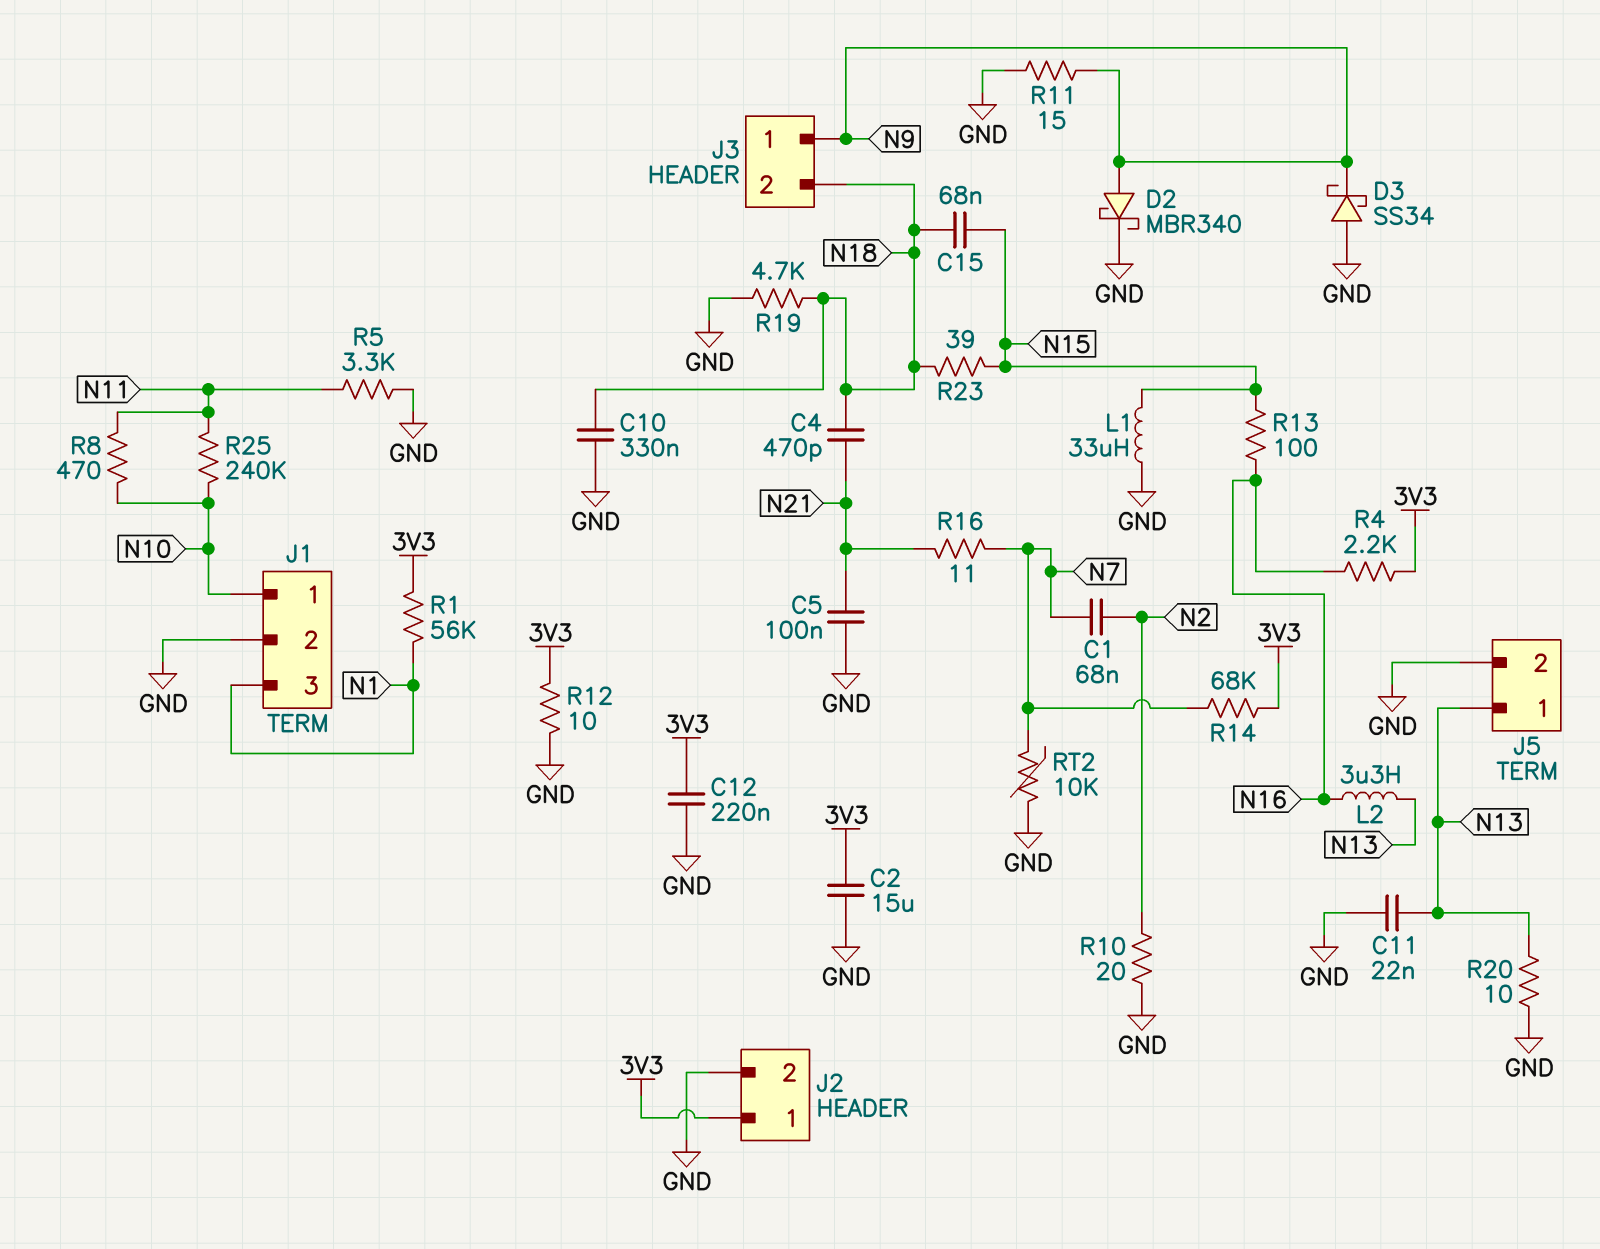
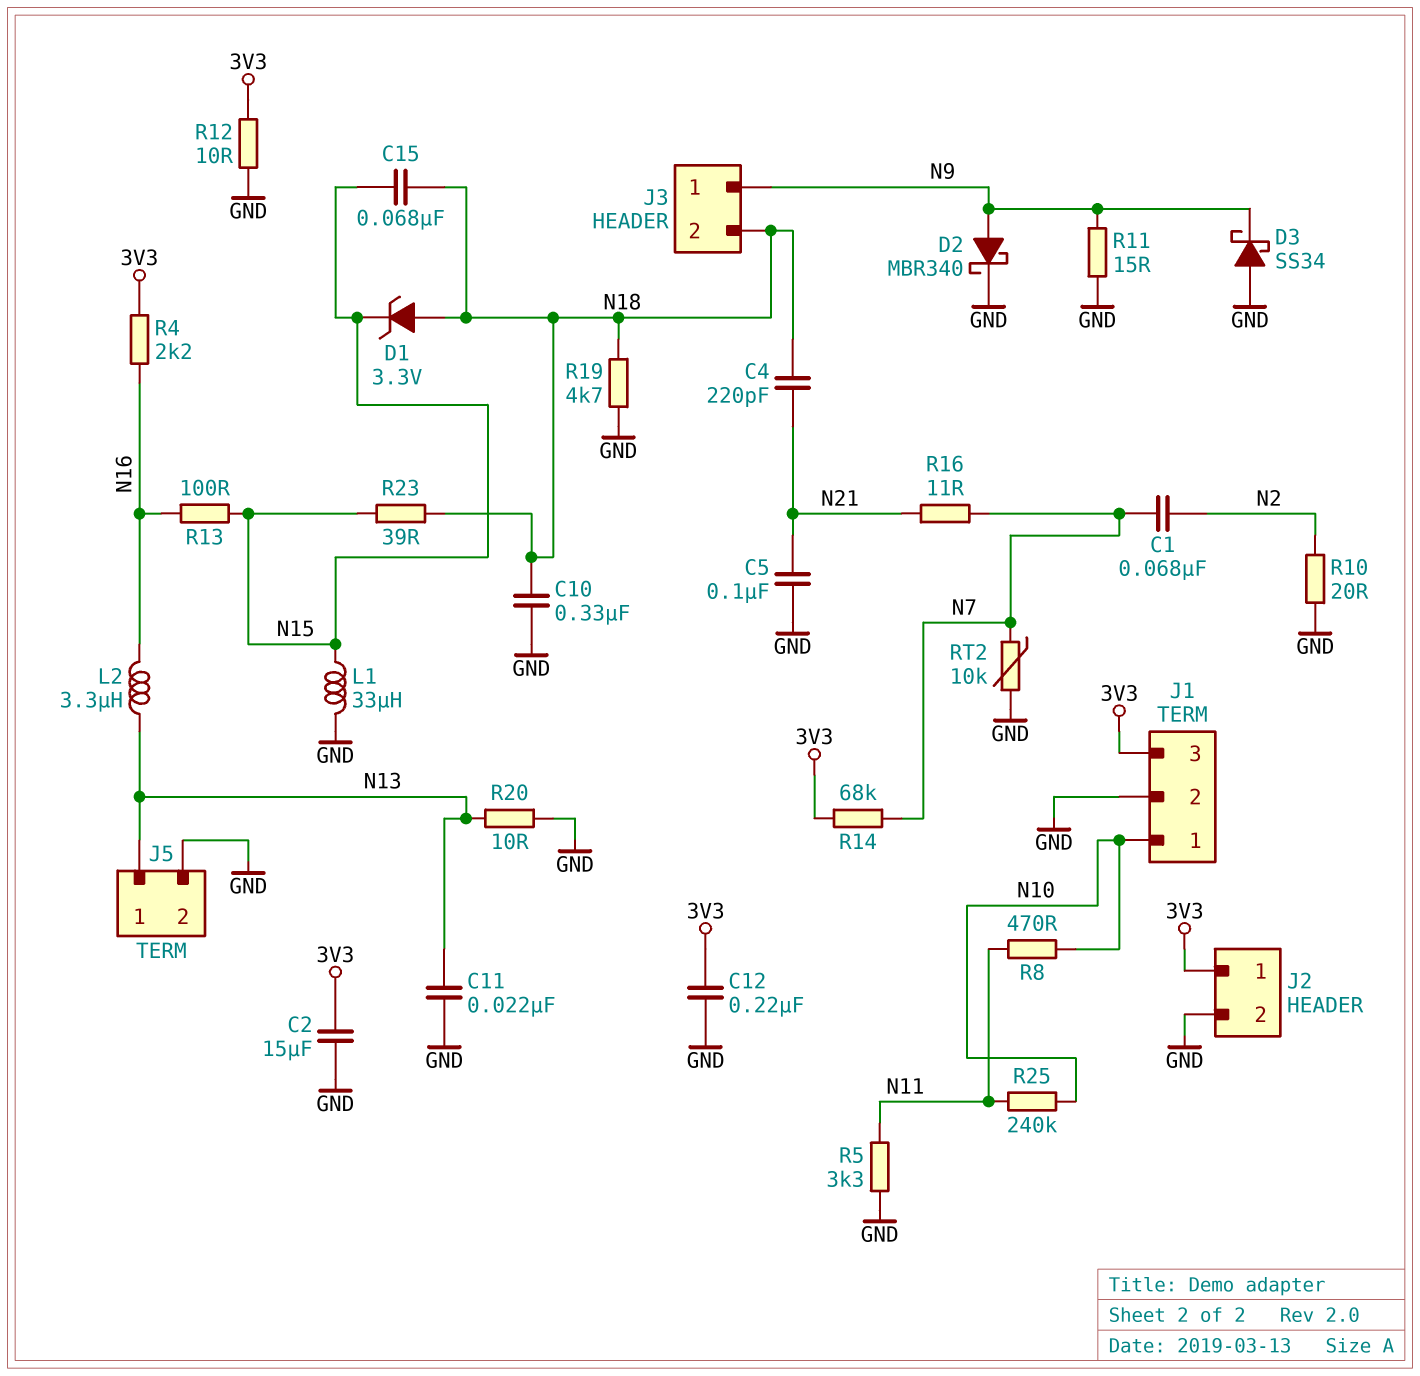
C4: 470pF (N18, N21) -> 220pF (N18, N21)
D1: none -> zener 3.3V (A N18, K N15)
J1 pin 3: N1 -> 3V3
R1: 56k (3V3, N1) -> none

